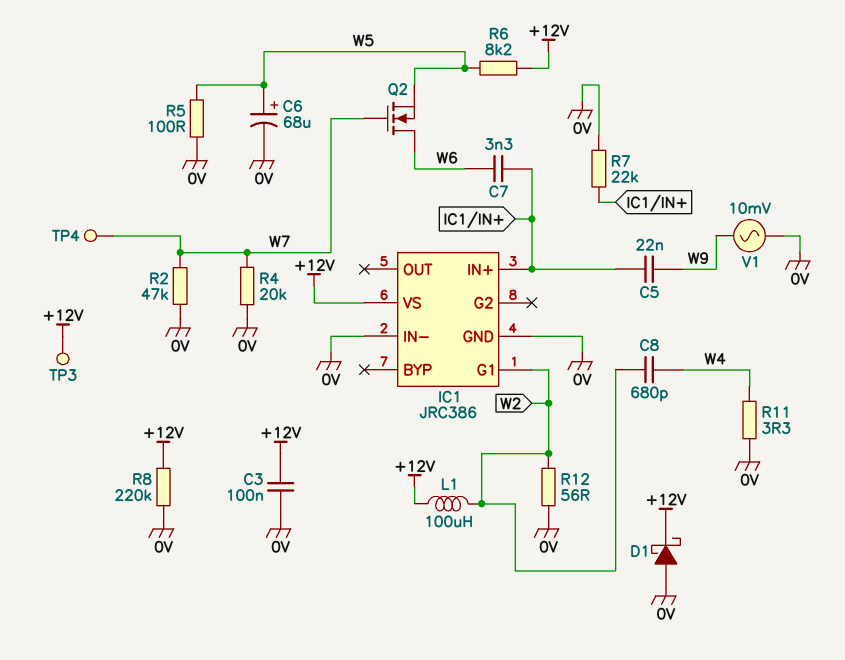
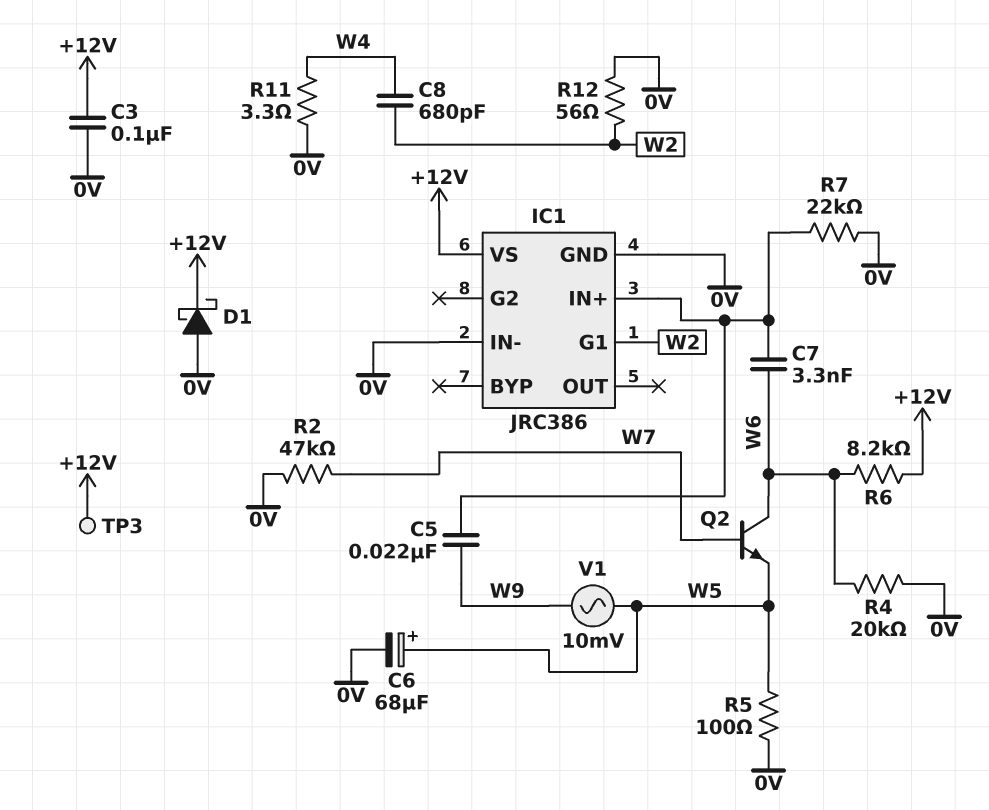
L1: 100uH (+12V, W2) -> none
Q2: NMOS (G W7, D W6, S W5) -> NPN (B W7, C W6, E W5)
R4: 20k (0V, W7) -> 20k (0V, W6)
R6: 8.2k (+12V, W5) -> 8.2k (+12V, W6)
R8: 220k (+12V, 0V) -> none
TP4: test point (W7) -> none
V1: AC 10mV (0V, W9) -> AC 10mV (W5, W9)

